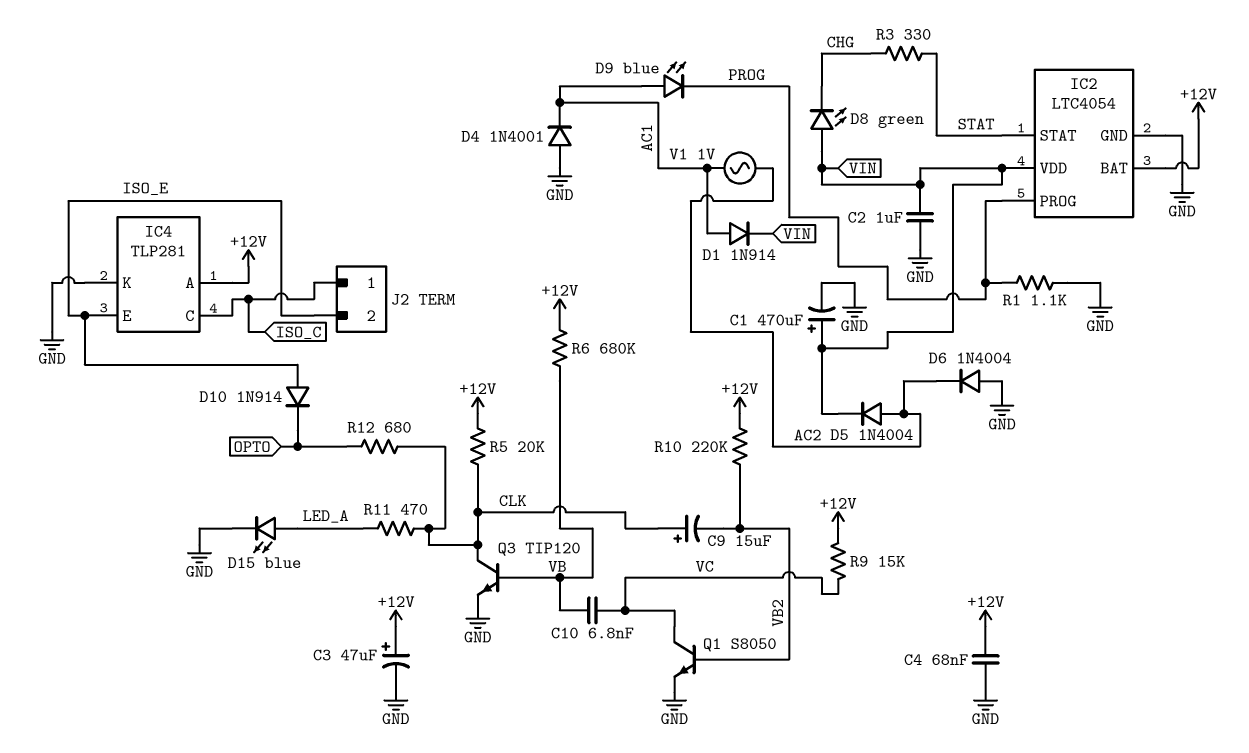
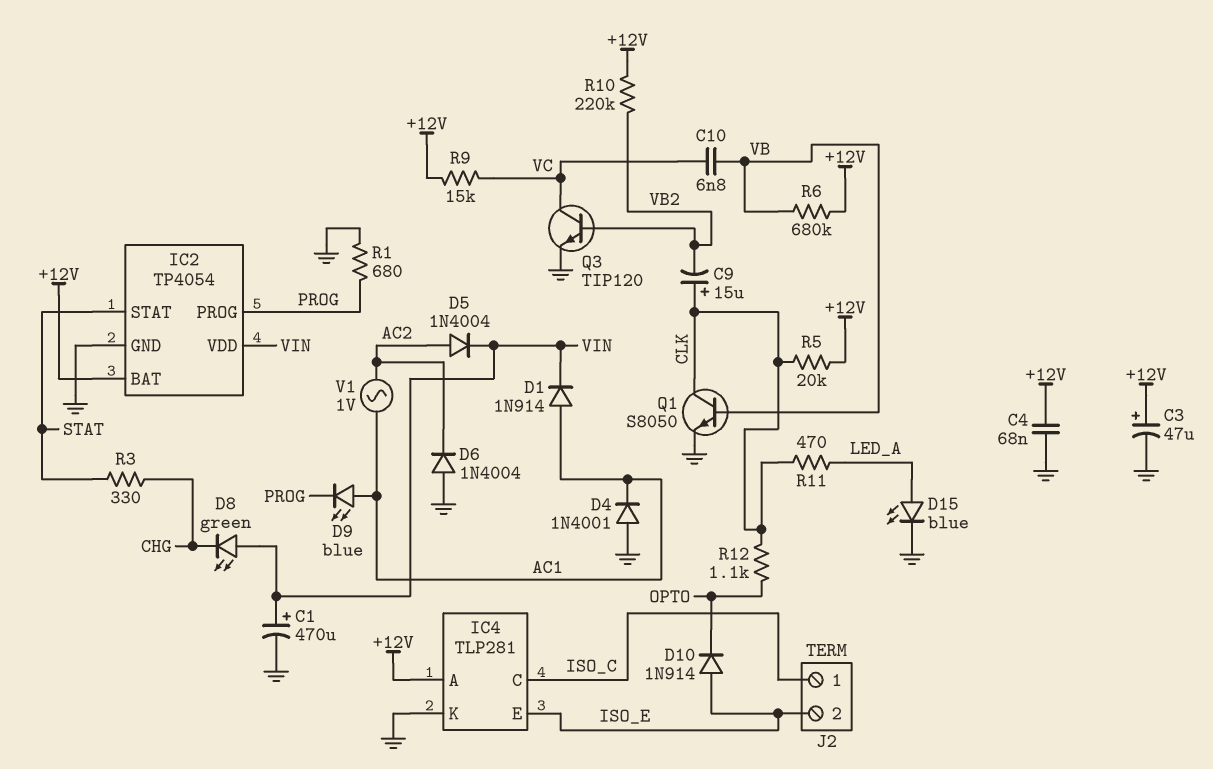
C2: 1uF (GND, VIN) -> none
IC2: LTC4054 -> TP4054
Q1: NPN S8050 (B VB2, C VC, E GND) -> NPN S8050 (B VB, C CLK, E GND)
Q3: NPN TIP120 (B VB, C CLK, E GND) -> NPN TIP120 (B VB2, C VC, E GND)
R1: 1.1k (GND, PROG) -> 680 (GND, PROG)
R12: 680 (CLK, OPTO) -> 1.1k (CLK, OPTO)

